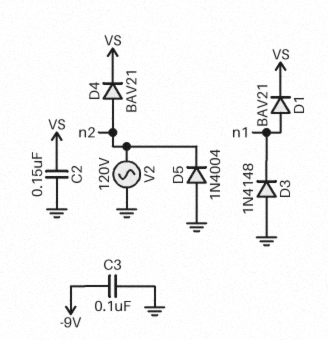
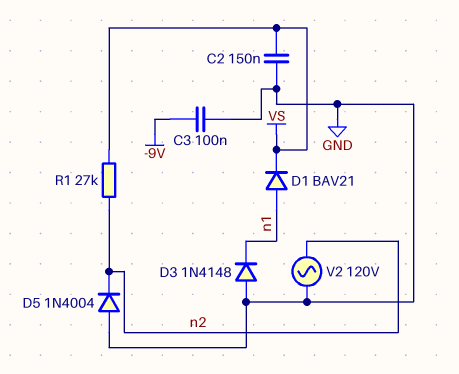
D4: diode BAV21 (A n2, K VS) -> none
R1: none -> 27k (VS, n2)

